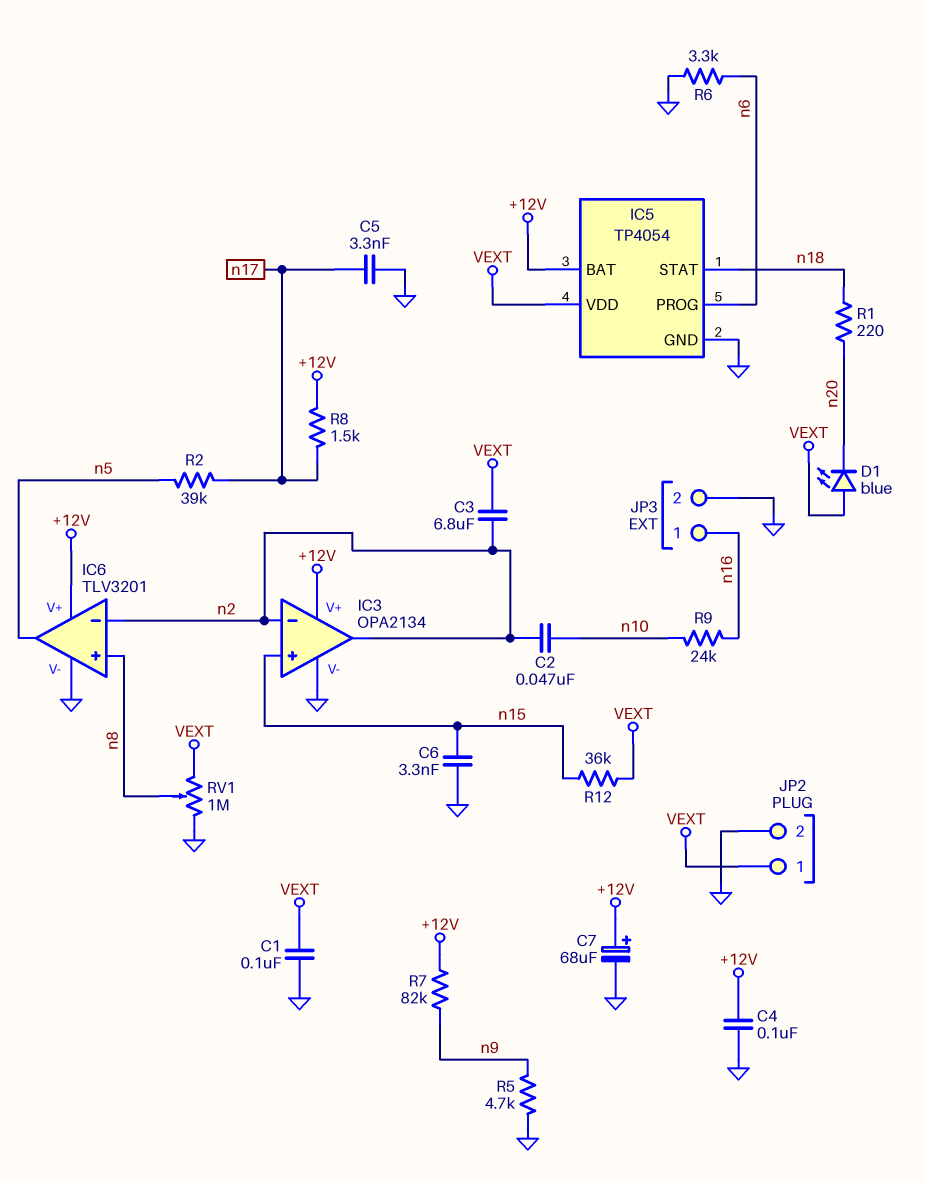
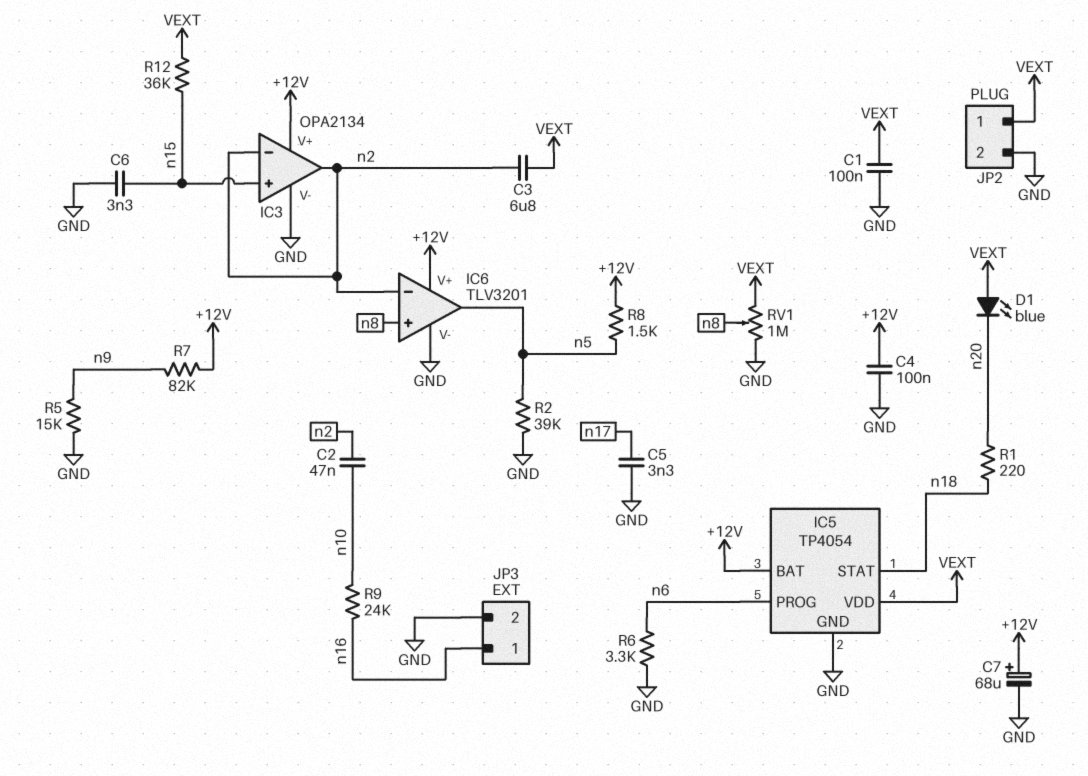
R2: 39k (n5, n17) -> 39k (GND, n5)
R5: 4.7k (GND, n9) -> 15k (GND, n9)
R8: 1.5k (+12V, n17) -> 1.5k (+12V, n5)

